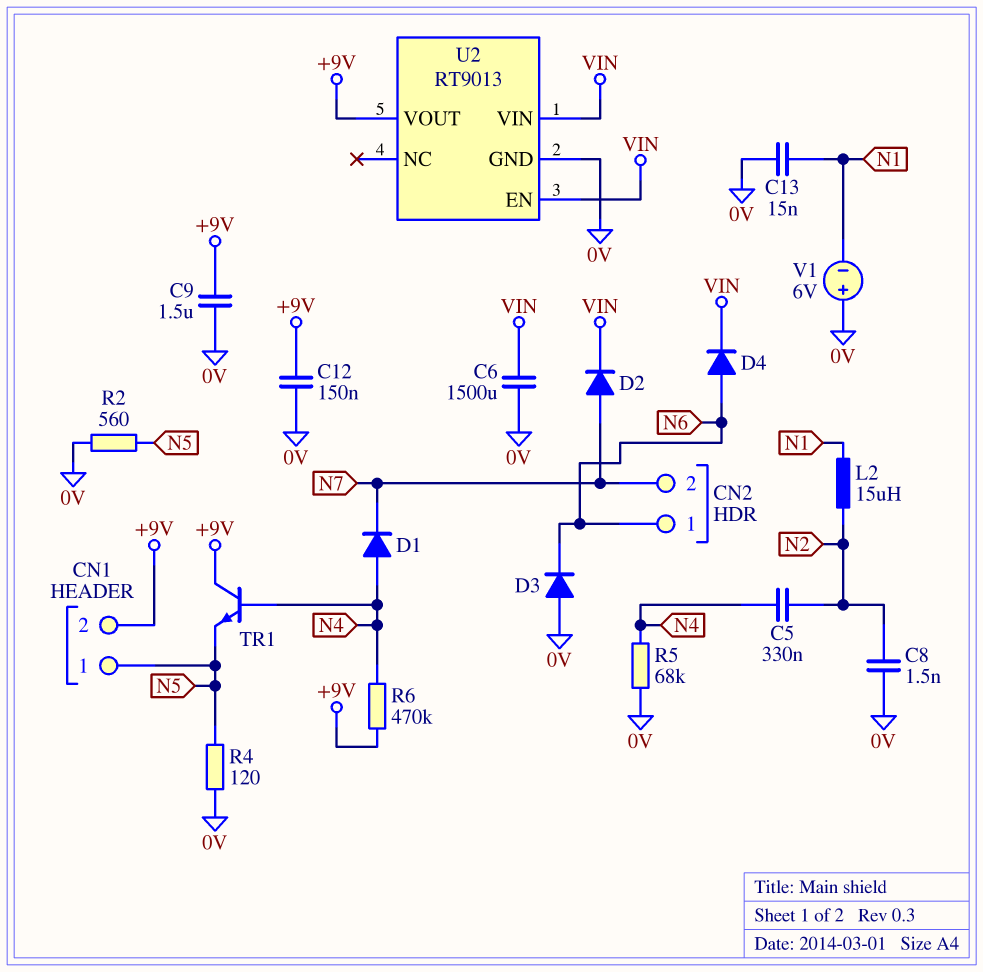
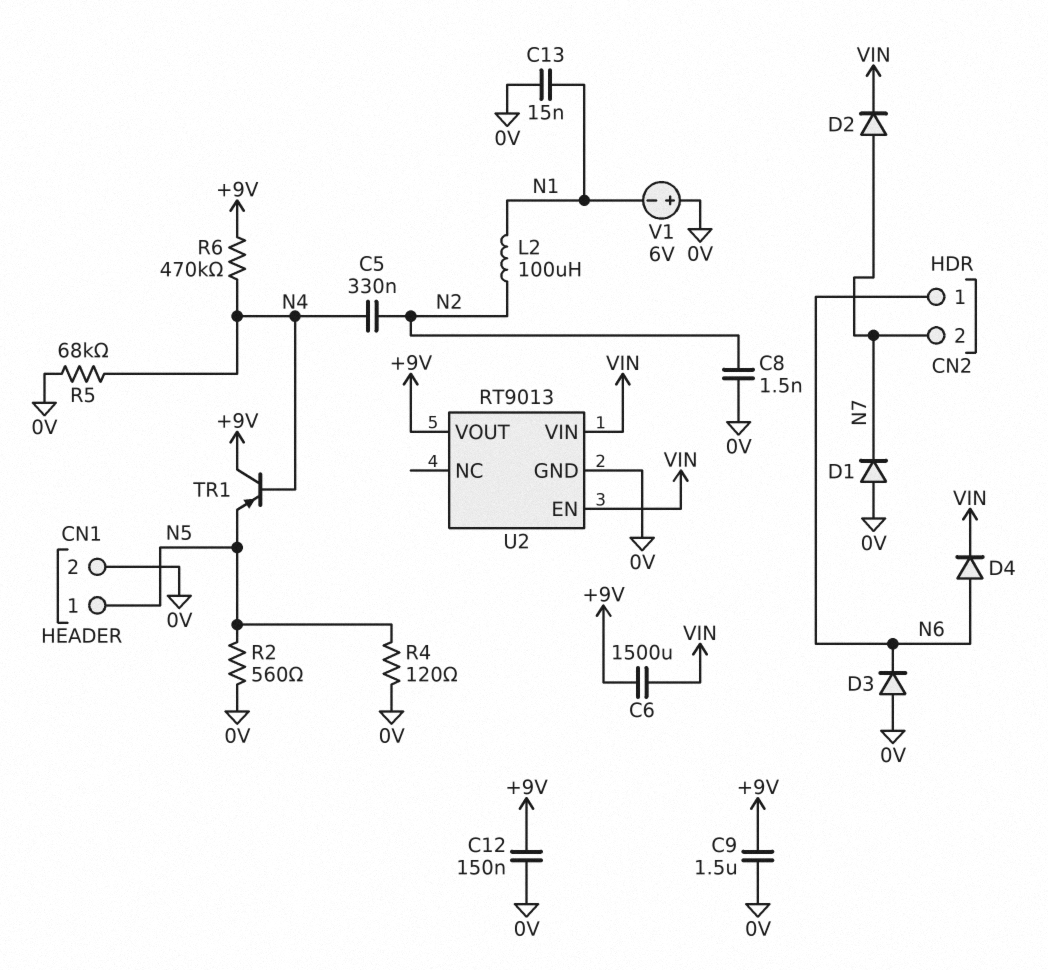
C6: 1500uF (0V, VIN) -> 1500uF (+9V, VIN)
CN1 pin 2: +9V -> 0V
D1: diode (A N4, K N7) -> diode (A 0V, K N7)
L2: 15uH (N1, N2) -> 100uH (N1, N2)
TR1: NPN (B N4, C +9V, E N5) -> PNP (B N4, C +9V, E N5)

